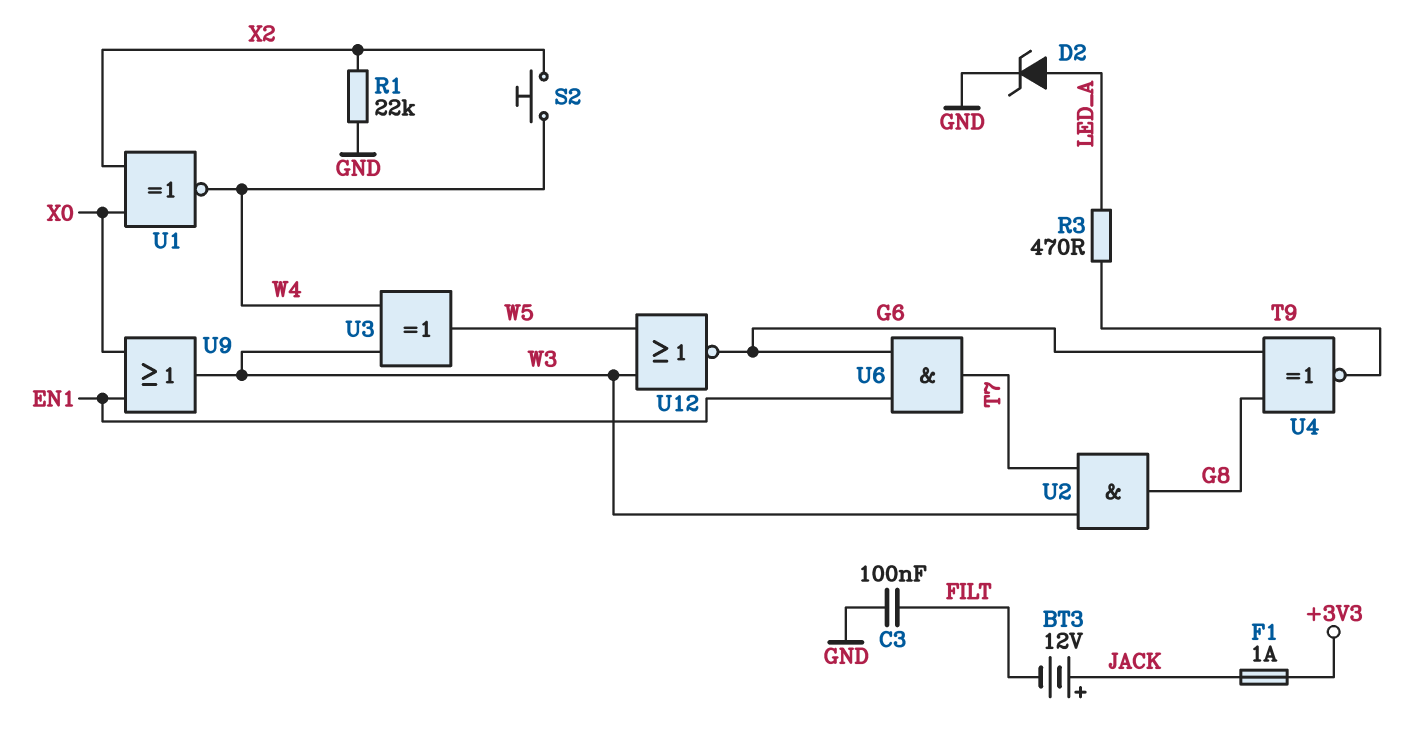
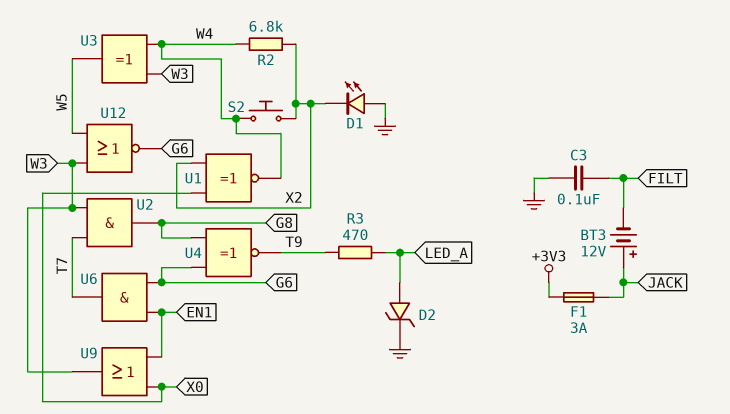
D1: none -> LED (A GND, K X2)
F1: 1A (+3V3, JACK) -> 3A (+3V3, JACK)
R1: 22k (GND, X2) -> none
R2: none -> 6.8k (W4, X2)

